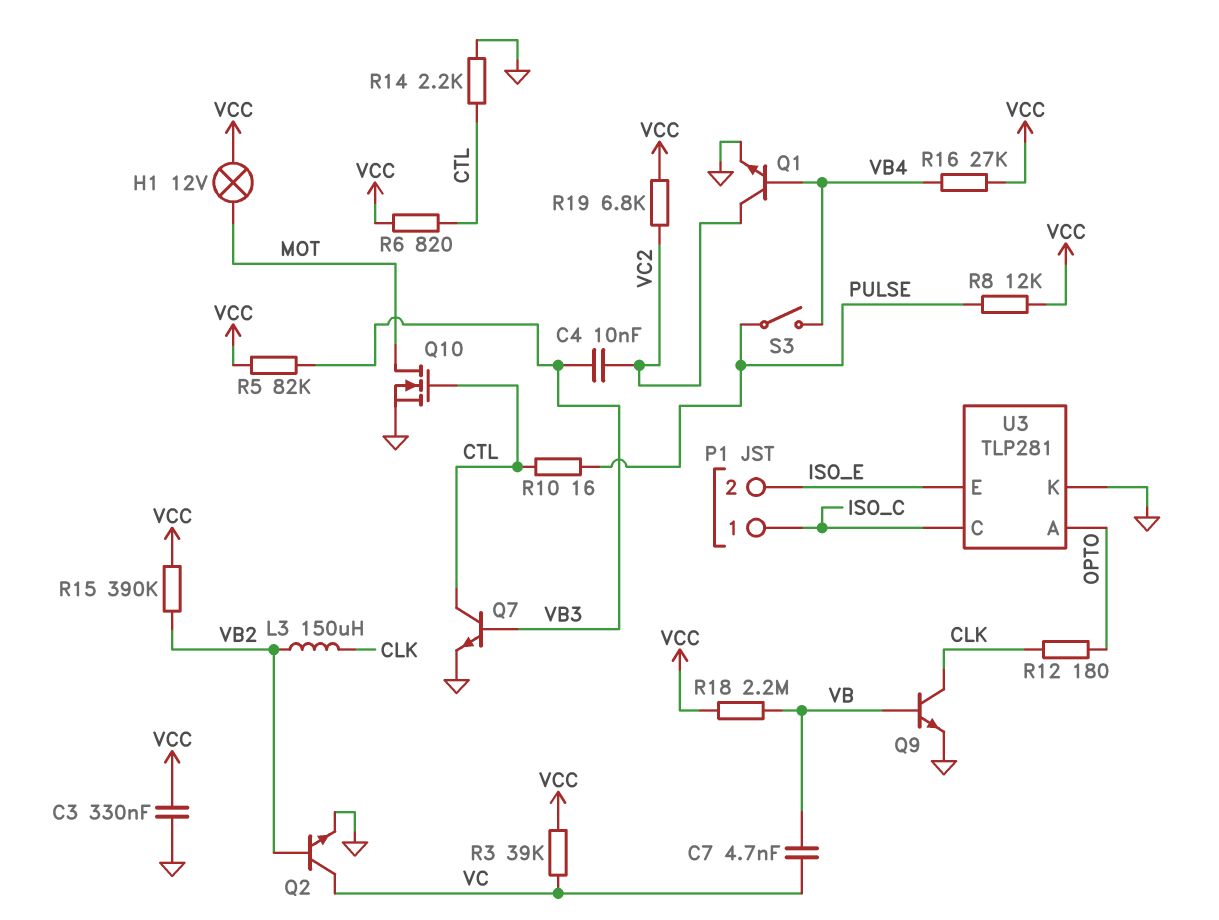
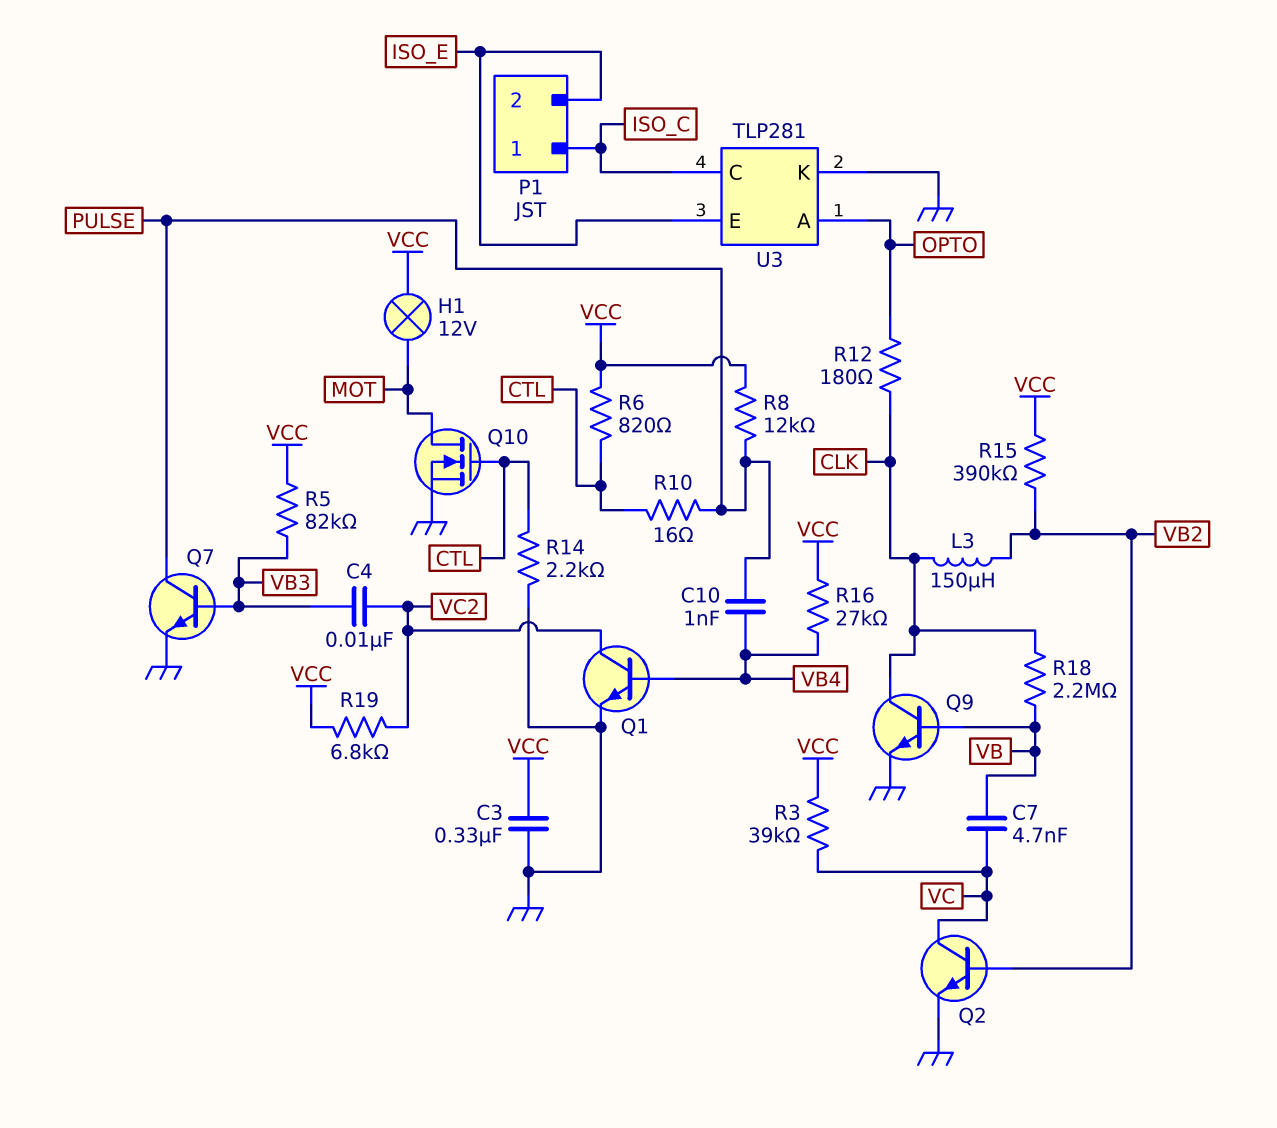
C10: none -> 1nF (PULSE, VB4)
Q7: NPN (B VB3, C CTL, E GND) -> NPN (B VB3, C PULSE, E GND)
R18: 2.2M (VB, VCC) -> 2.2M (CLK, VB)
S3: switch (PULSE, VB4) -> none

